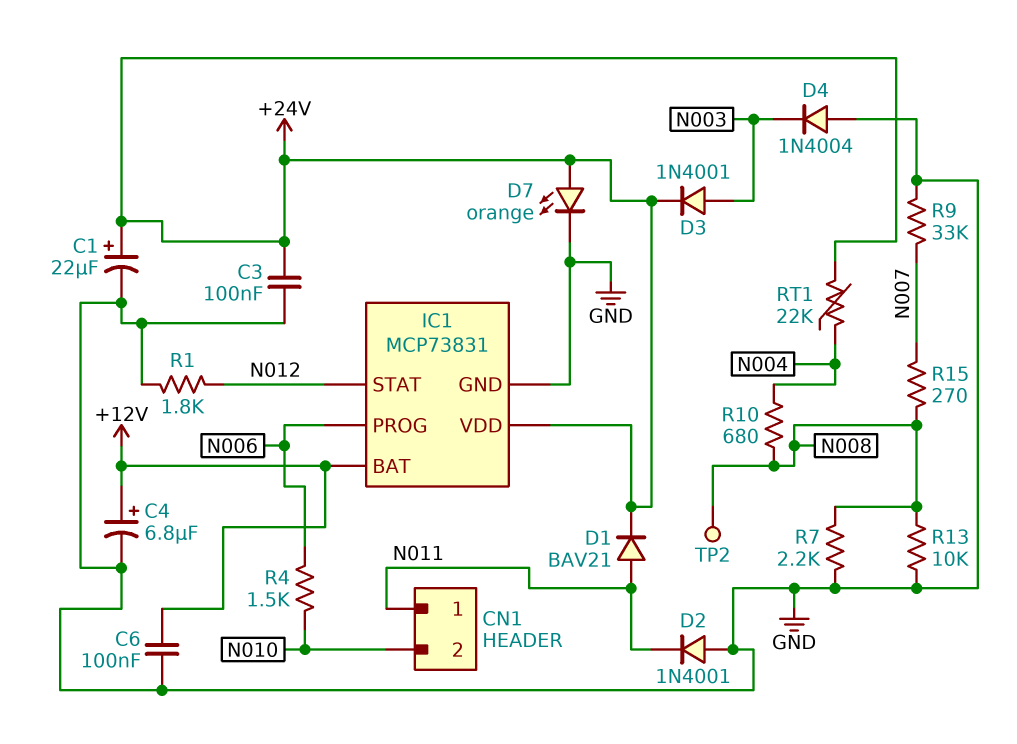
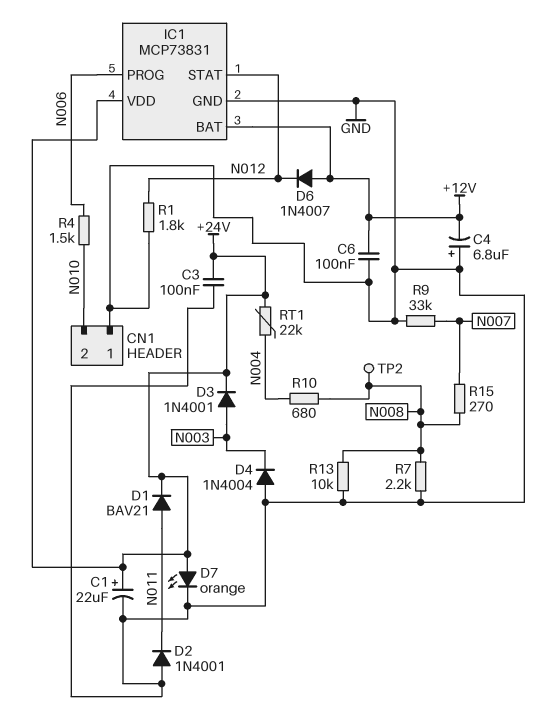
C4: 6.8uF (plus +12V, minus GND) -> 6.8uF (plus GND, minus +12V)
CN1 pin 1: N011 -> GND
D6: none -> diode 1N4007 (A +12V, K N012)

